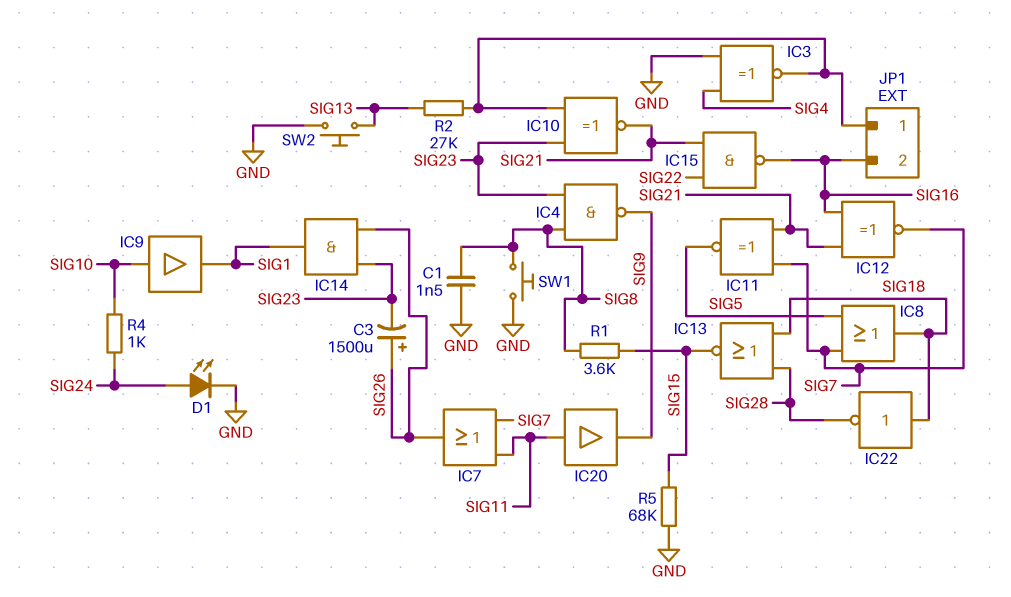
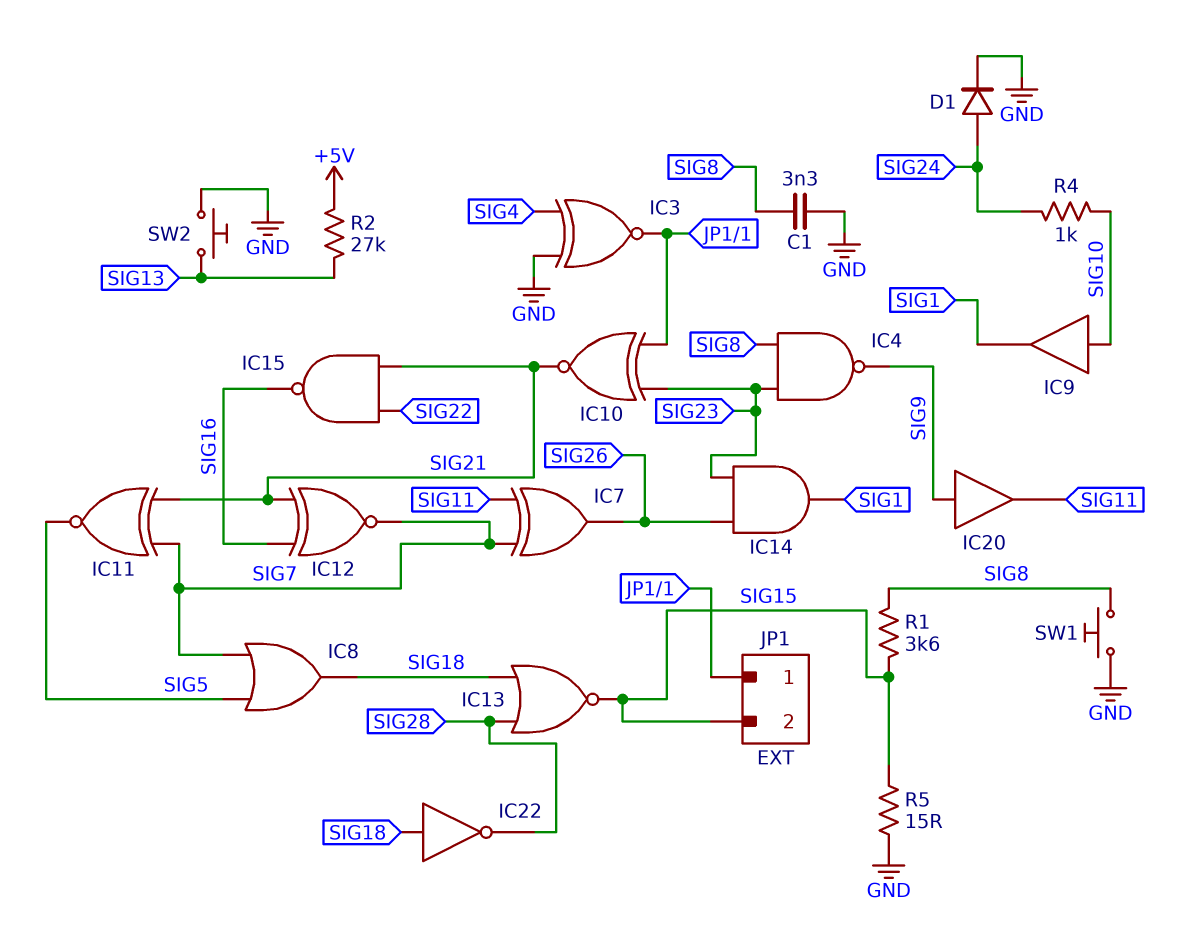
C1: 1.5nF (GND, SIG8) -> 3.3nF (GND, SIG8)
C3: 1500uF (plus SIG26, minus SIG23) -> none
D1: LED (A SIG24, K GND) -> diode (A SIG24, K GND)
IC7: OR (in SIG7, in SIG11, out SIG26) -> XOR (in SIG7, in SIG11, out SIG26)
IC20: buffer (in SIG11, out SIG9) -> buffer (in SIG9, out SIG11)
JP1 pin 2: SIG16 -> SIG15
R2: 27k (JP1/1, SIG13) -> 27k (+5V, SIG13)
R5: 68k (GND, SIG15) -> 15 (GND, SIG15)

